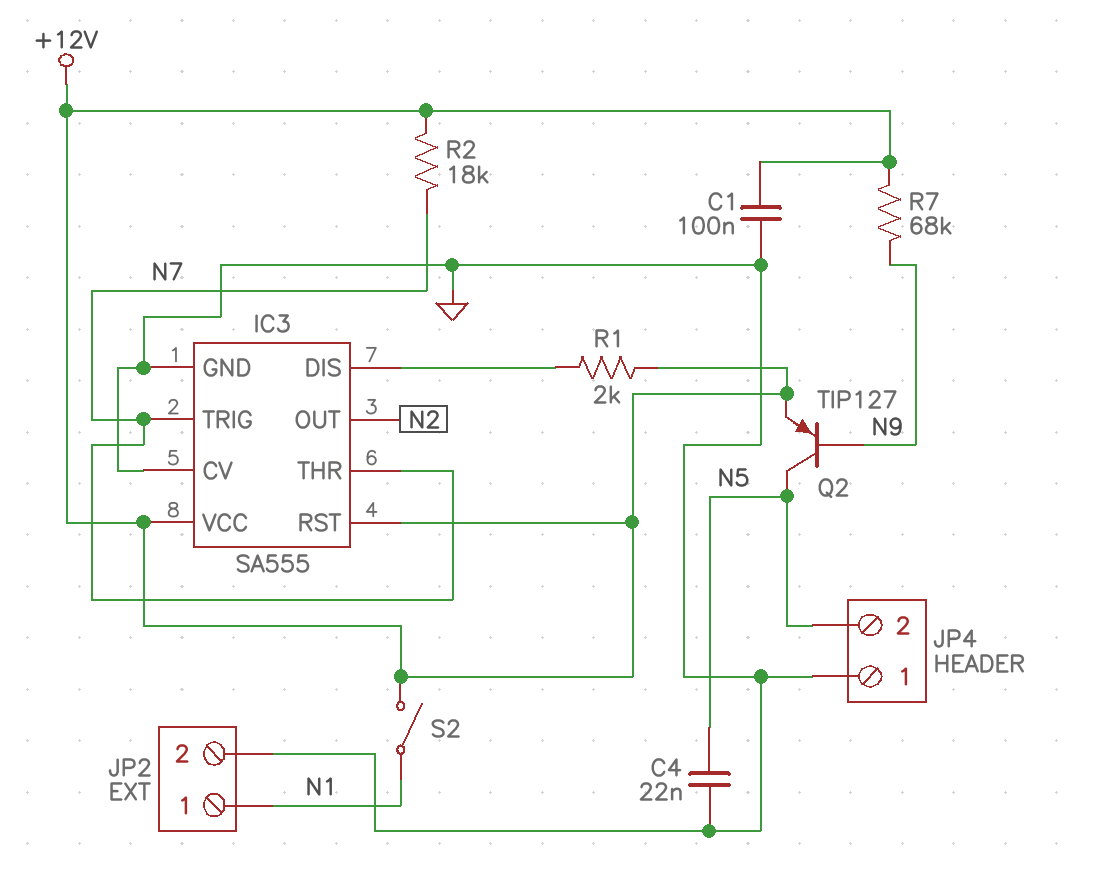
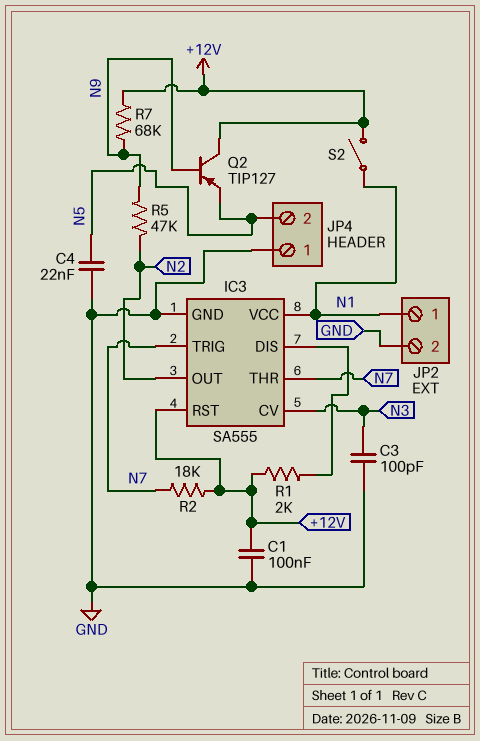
C3: none -> 100pF (GND, N3)
IC3 pin CV: GND -> N3
IC3 pin VCC: +12V -> N1
Q2: PNP TIP127 (B N9, C N5, E +12V) -> PNP TIP127 (B N9, C +12V, E N5)
R5: none -> 47k (N2, N9)

